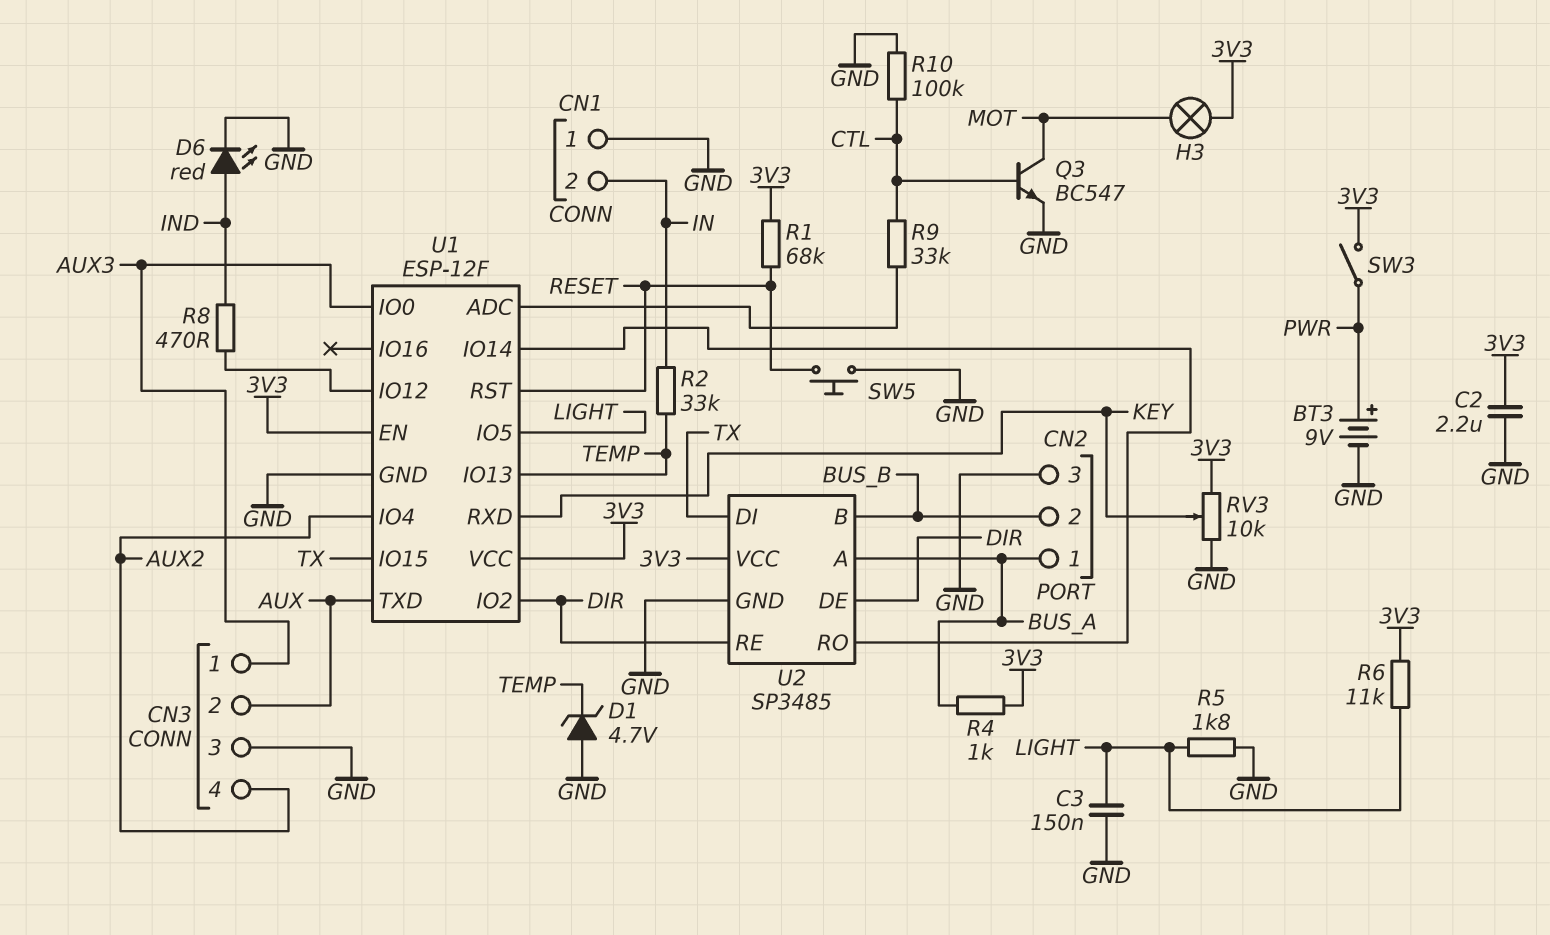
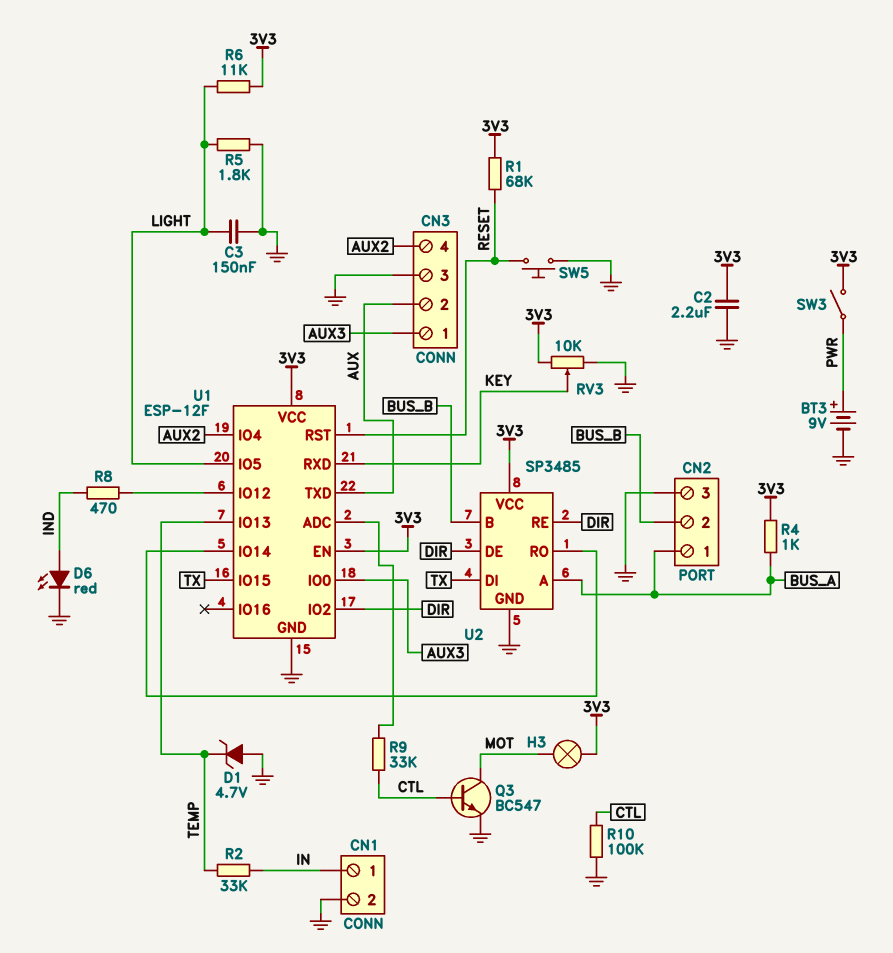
CN1 pin 1: GND -> IN
CN1 pin 2: IN -> GND

